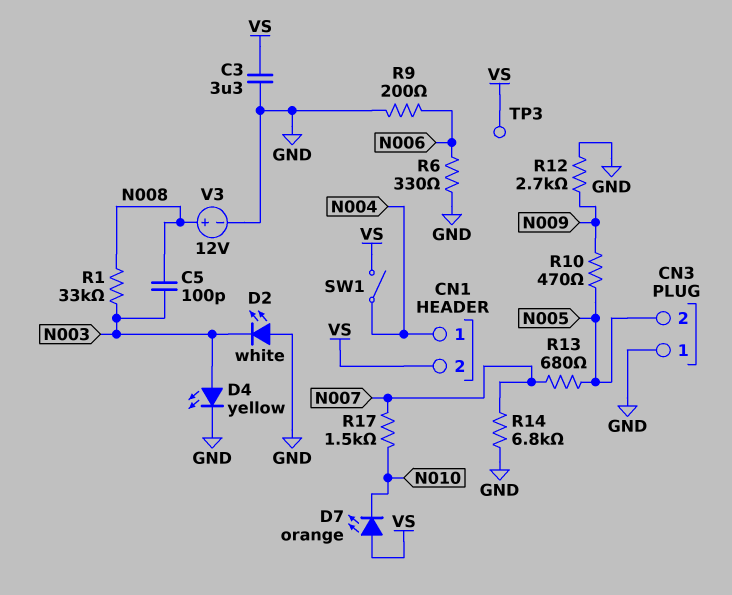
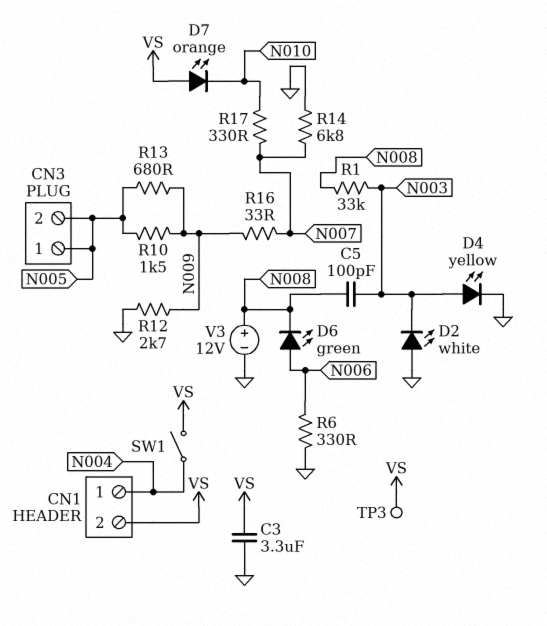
CN3 pin 1: GND -> N005
D6: none -> LED green (A N006, K N008)
R9: 200 (GND, N006) -> none
R10: 470 (N005, N009) -> 1.5k (N005, N009)
R13: 680 (N005, N007) -> 680 (N005, N009)
R16: none -> 33 (N007, N009)
R17: 1.5k (N007, N010) -> 330 (N007, N010)

